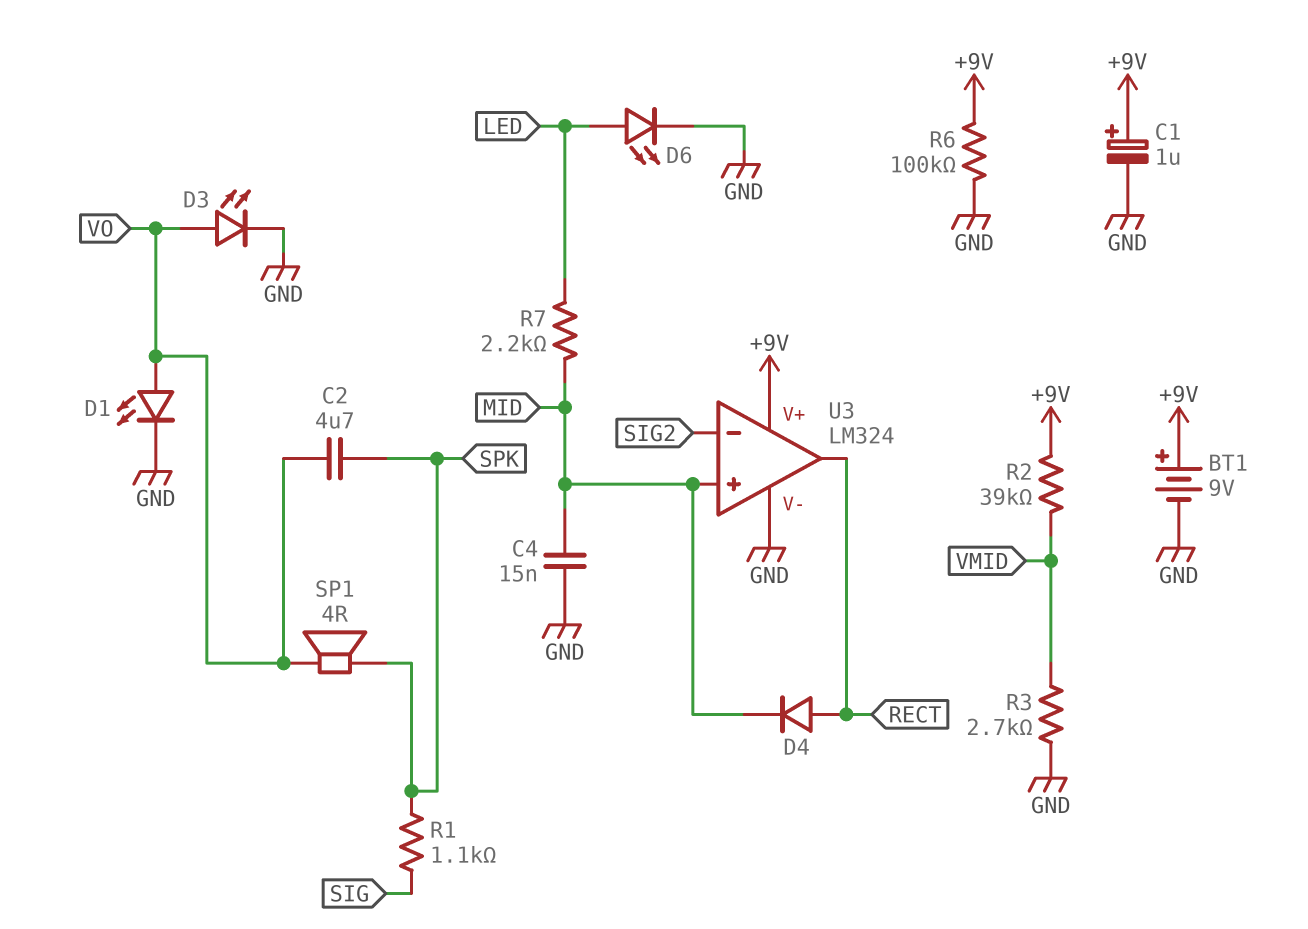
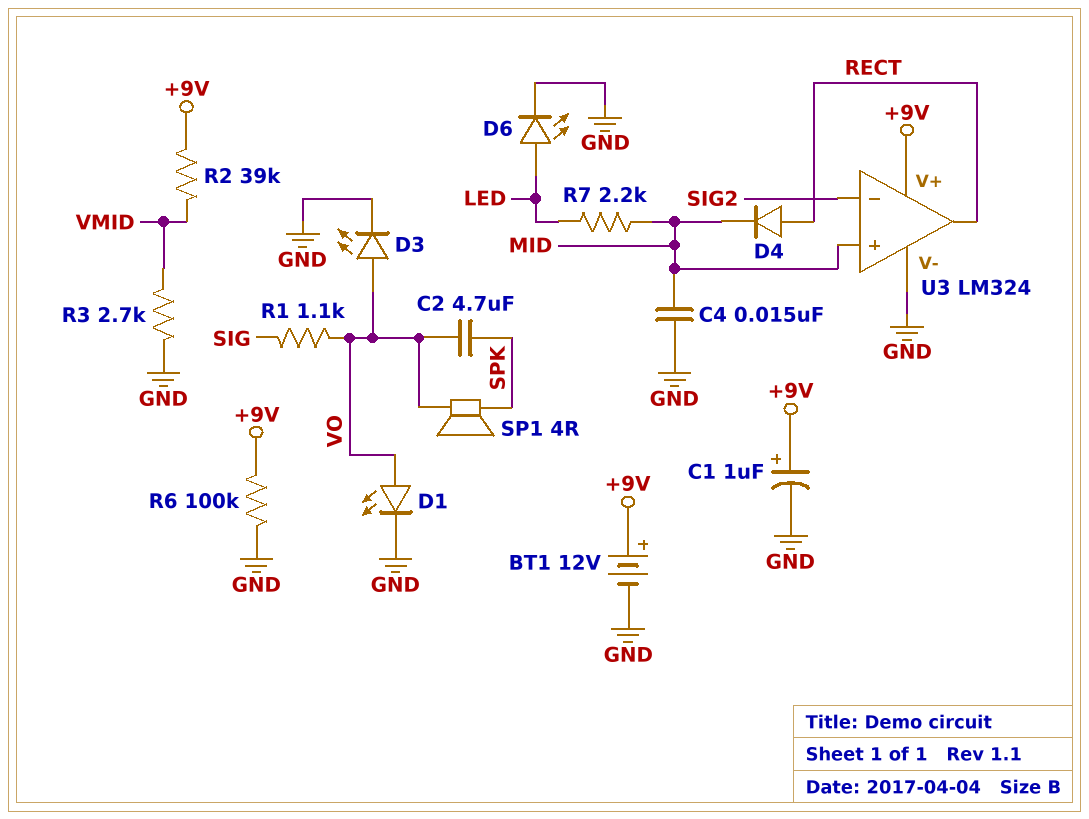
BT1: 9V (plus +9V, minus GND) -> 12V (plus +9V, minus GND)
R1: 1.1k (SIG, SPK) -> 1.1k (SIG, VO)

